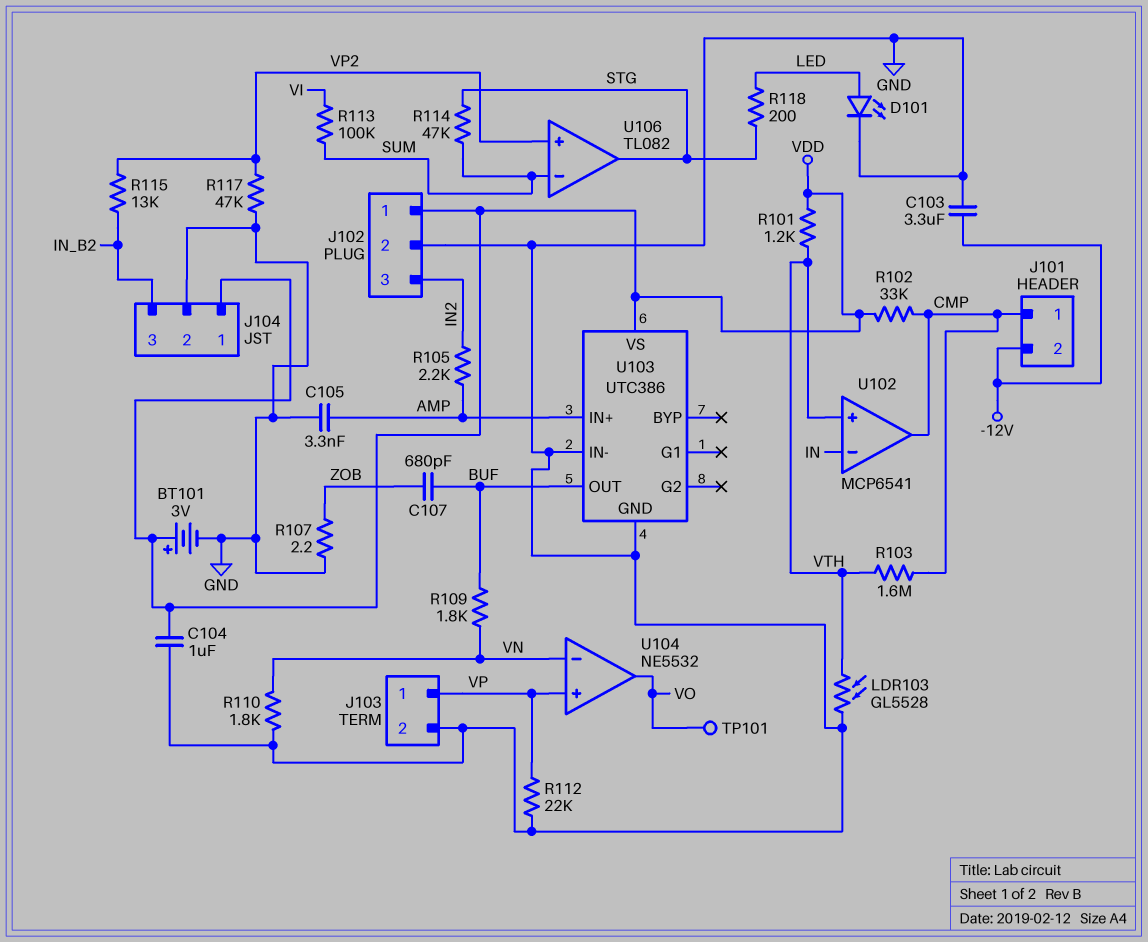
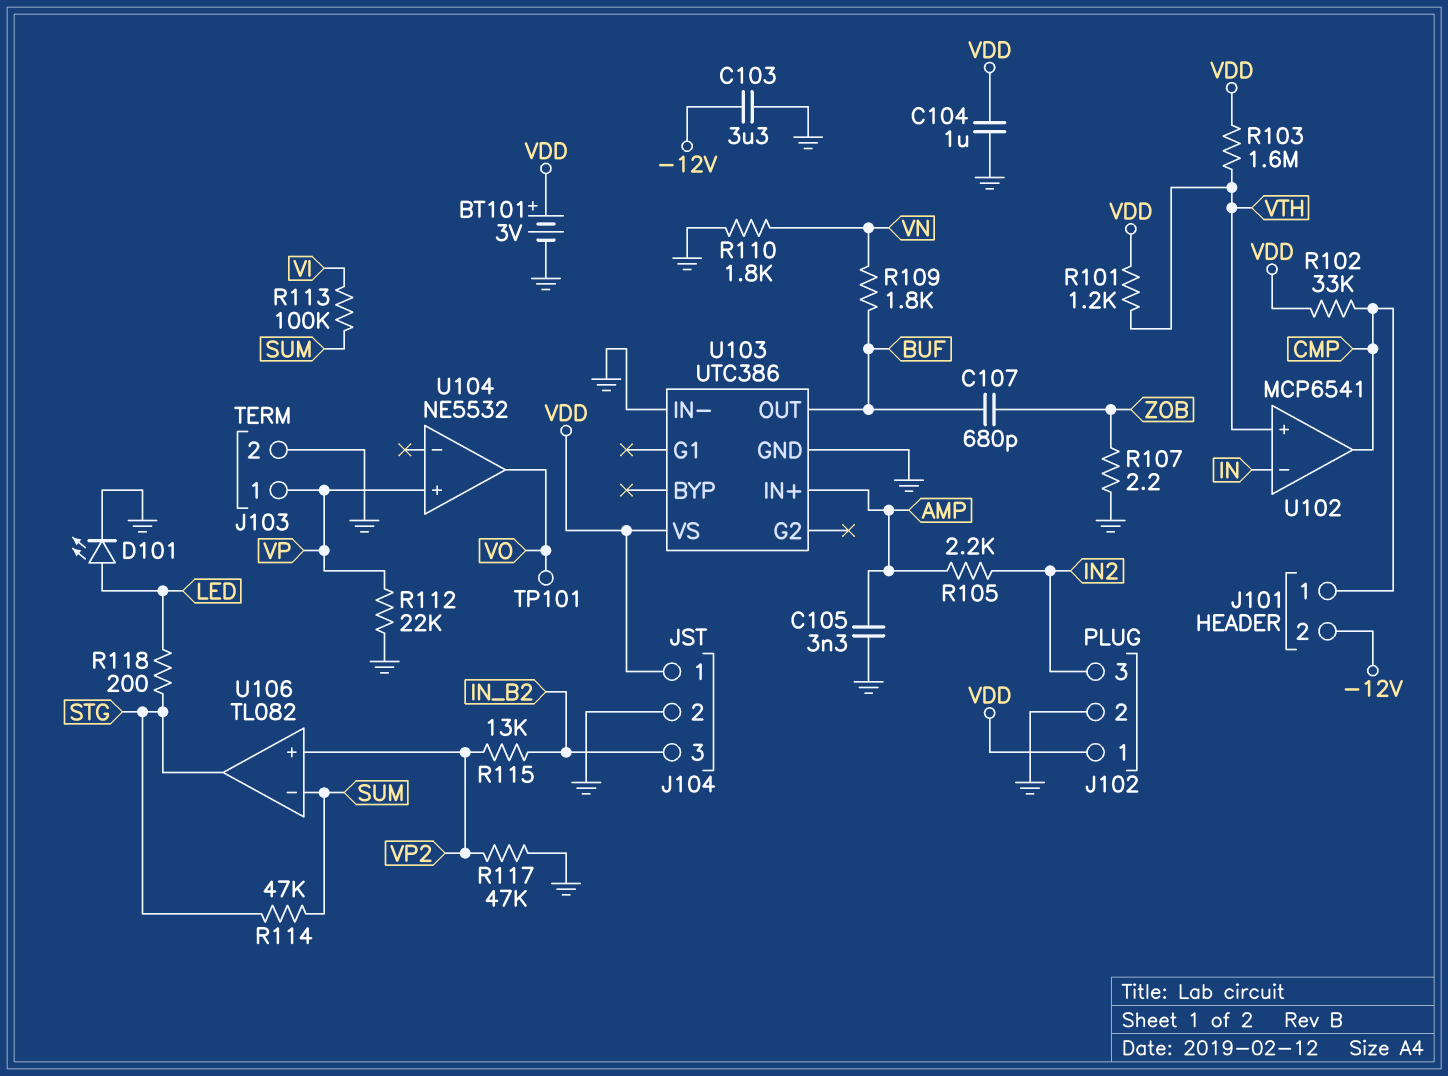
LDR103: GL5528 (GND, VTH) -> none
R103: 1.6M (CMP, VTH) -> 1.6M (VDD, VTH)
U104 pin in-: VN -> none

